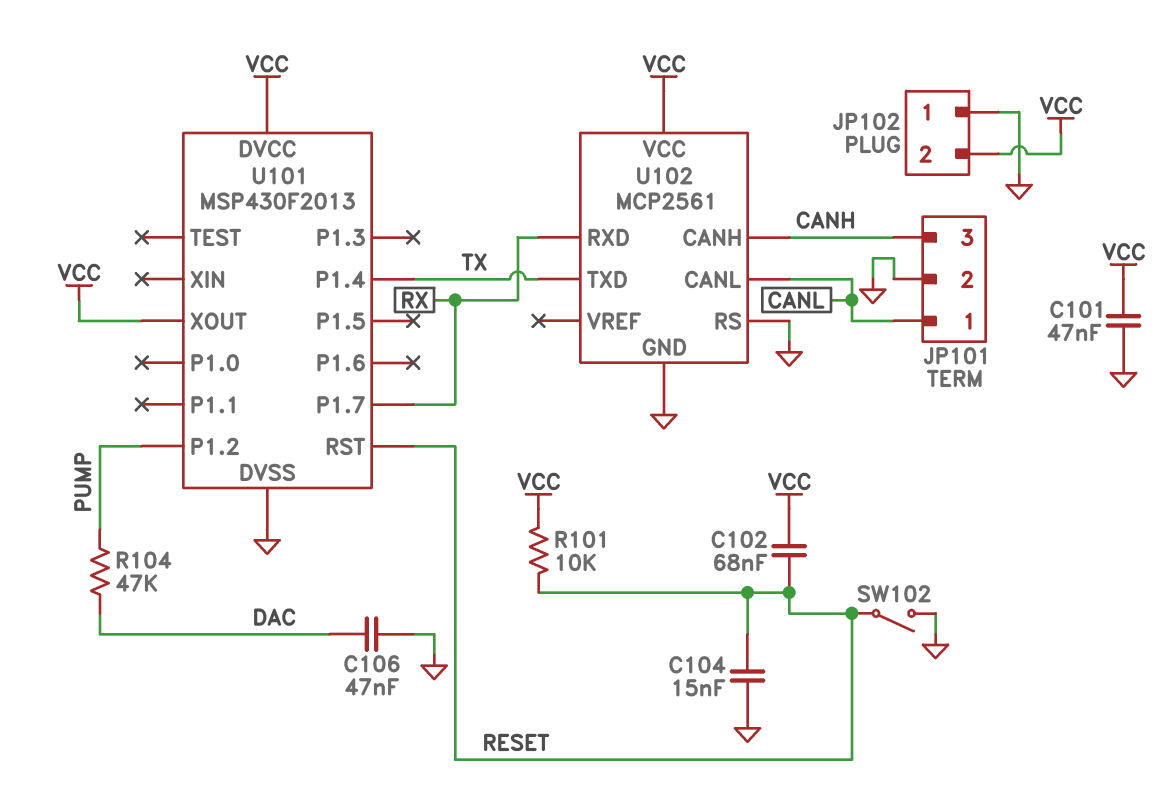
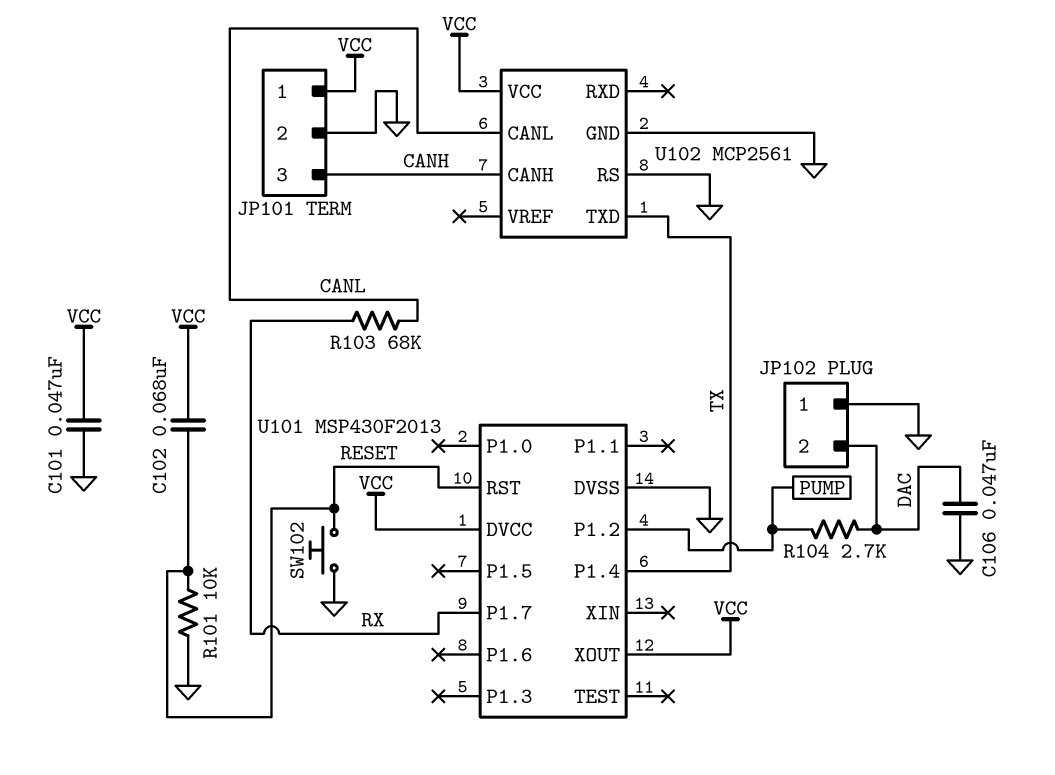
C104: 15nF (GND, RESET) -> none
JP101 pin 1: CANL -> VCC
JP102 pin 2: VCC -> DAC
R101: 10k (RESET, VCC) -> 10k (GND, RESET)
R103: none -> 68k (CANL, RX)
R104: 47k (DAC, PUMP) -> 2.7k (DAC, PUMP)
SW102: switch (GND, RESET) -> button (GND, RESET)
U102 pin RXD: RX -> none

